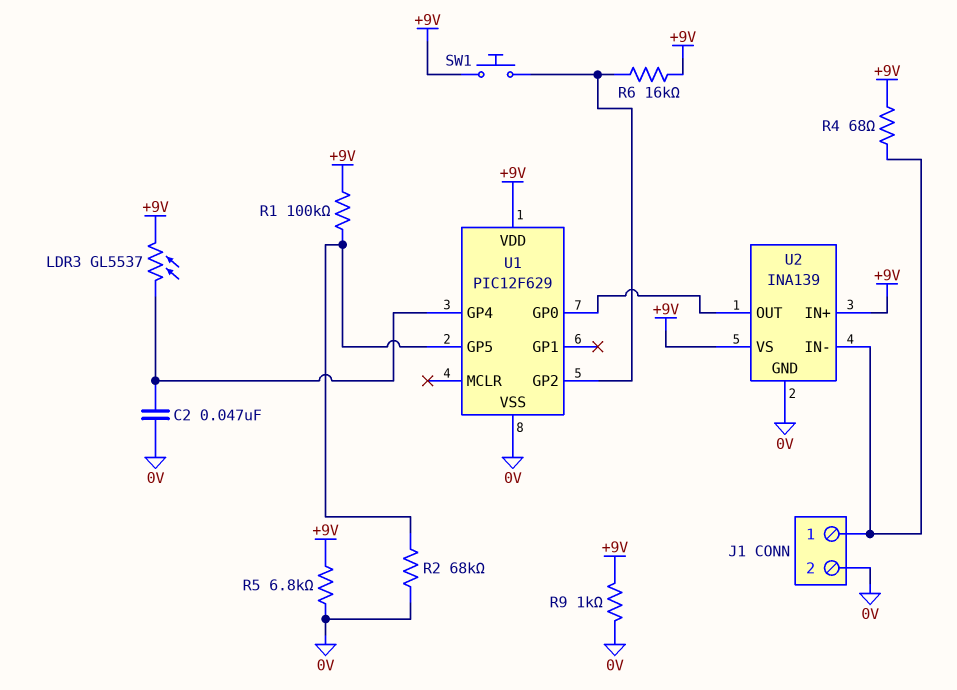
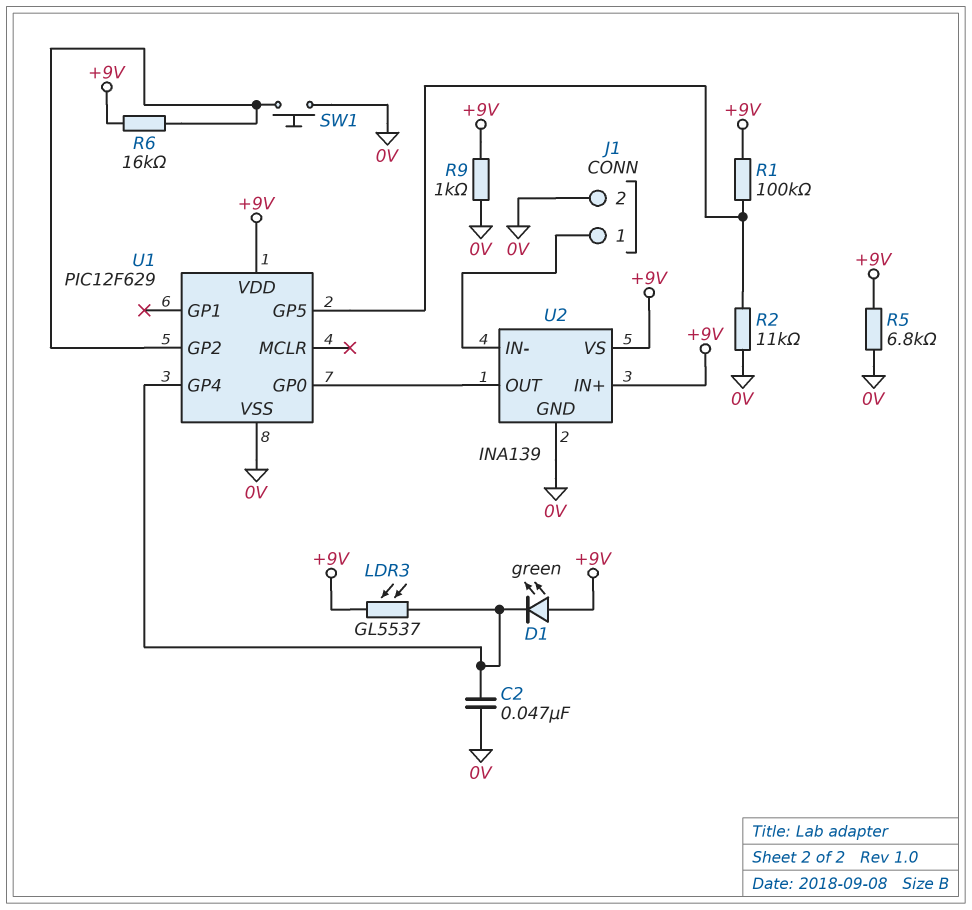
D1: none -> LED green (A +9V, K U1/GP4)
R2: 68k (0V, U1/GP5) -> 11k (0V, U1/GP5)
R4: 68 (+9V, J1/1) -> none
SW1: button (+9V, U1/GP2) -> button (0V, U1/GP2)

